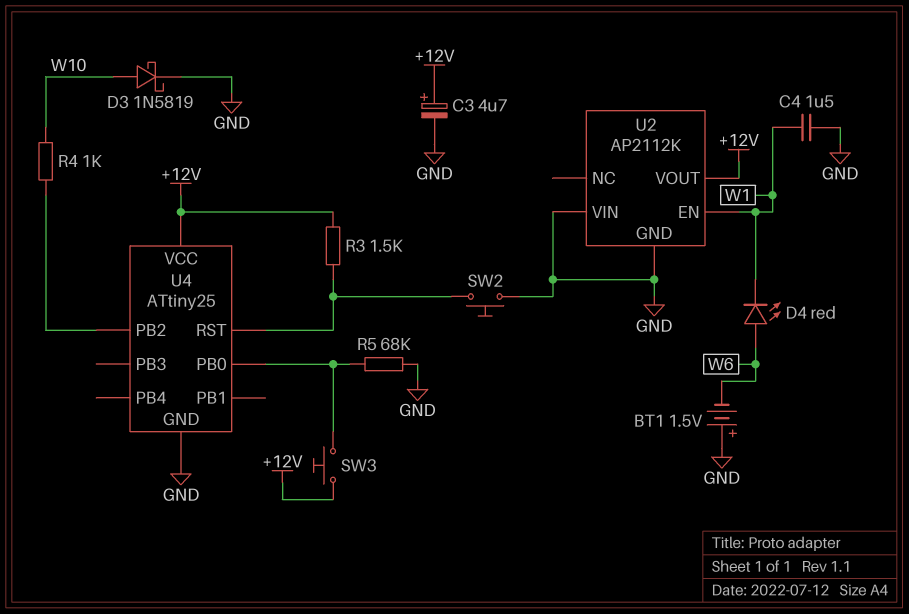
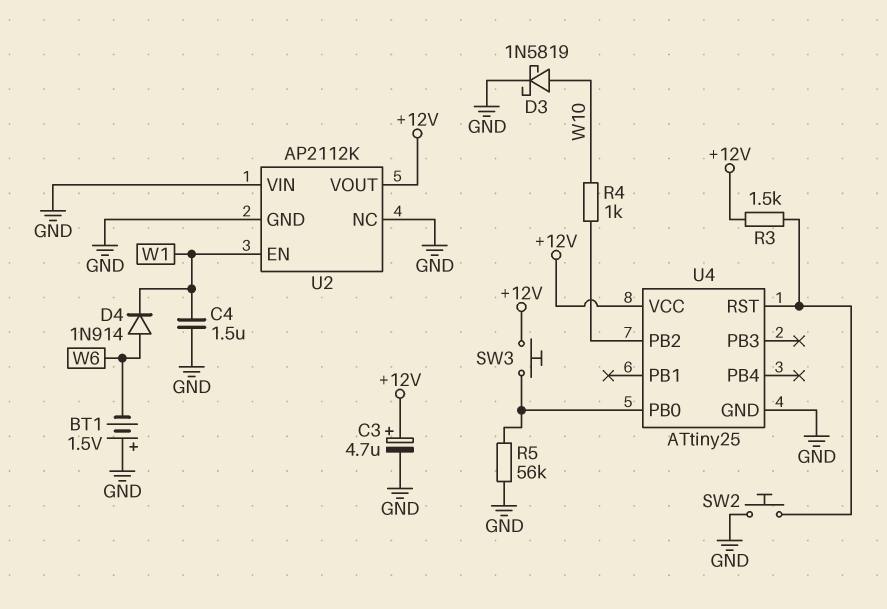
D4: LED red (A W6, K W1) -> diode 1N914 (A W6, K W1)
R5: 68k (GND, U4/PB0) -> 56k (GND, U4/PB0)
U2 pin NC: none -> GND

